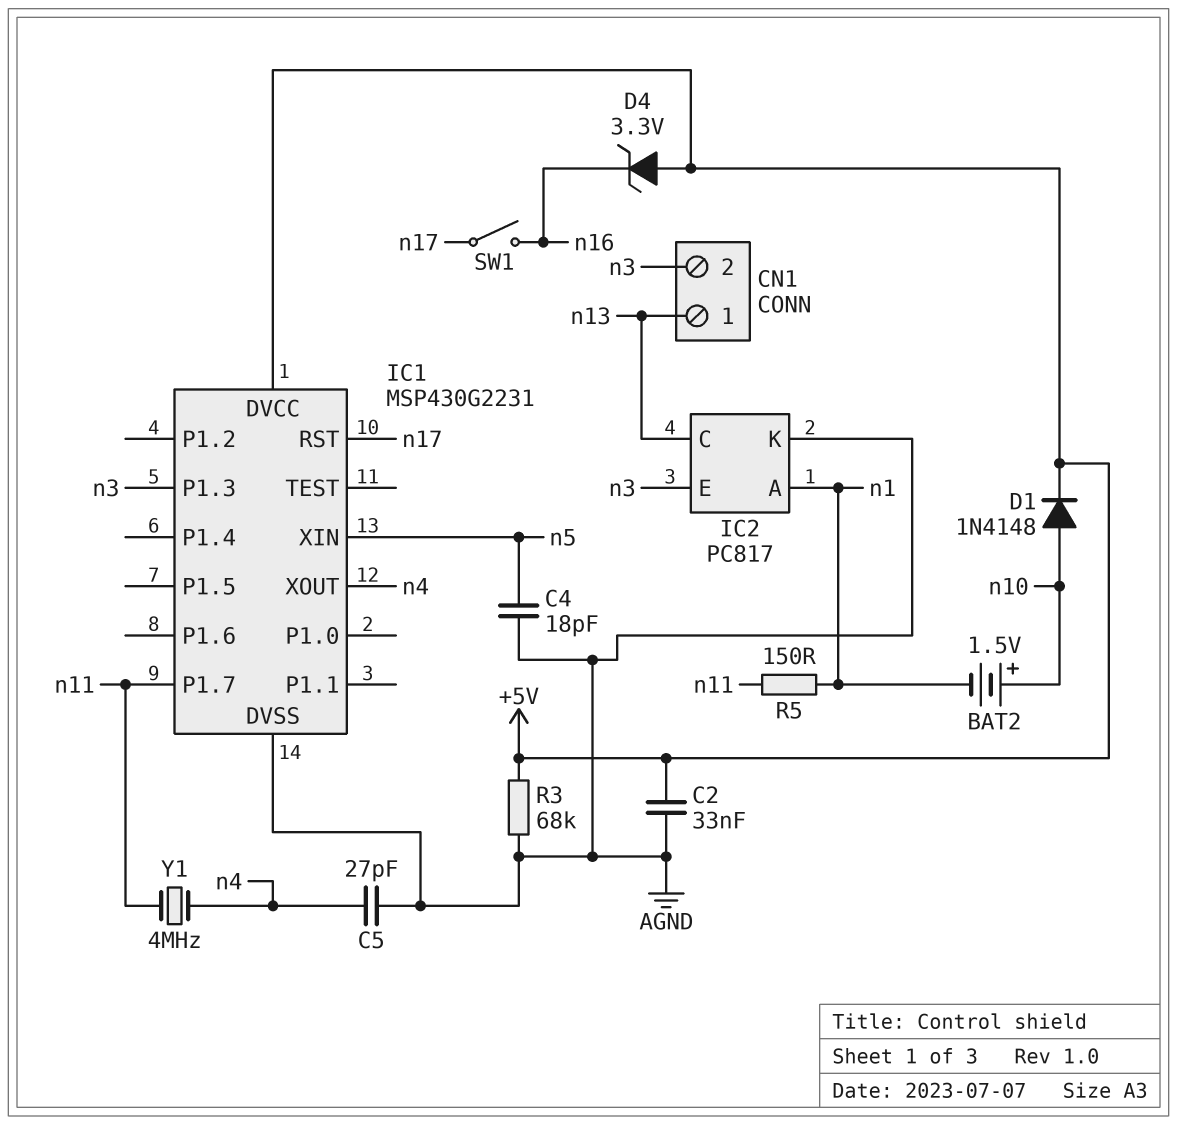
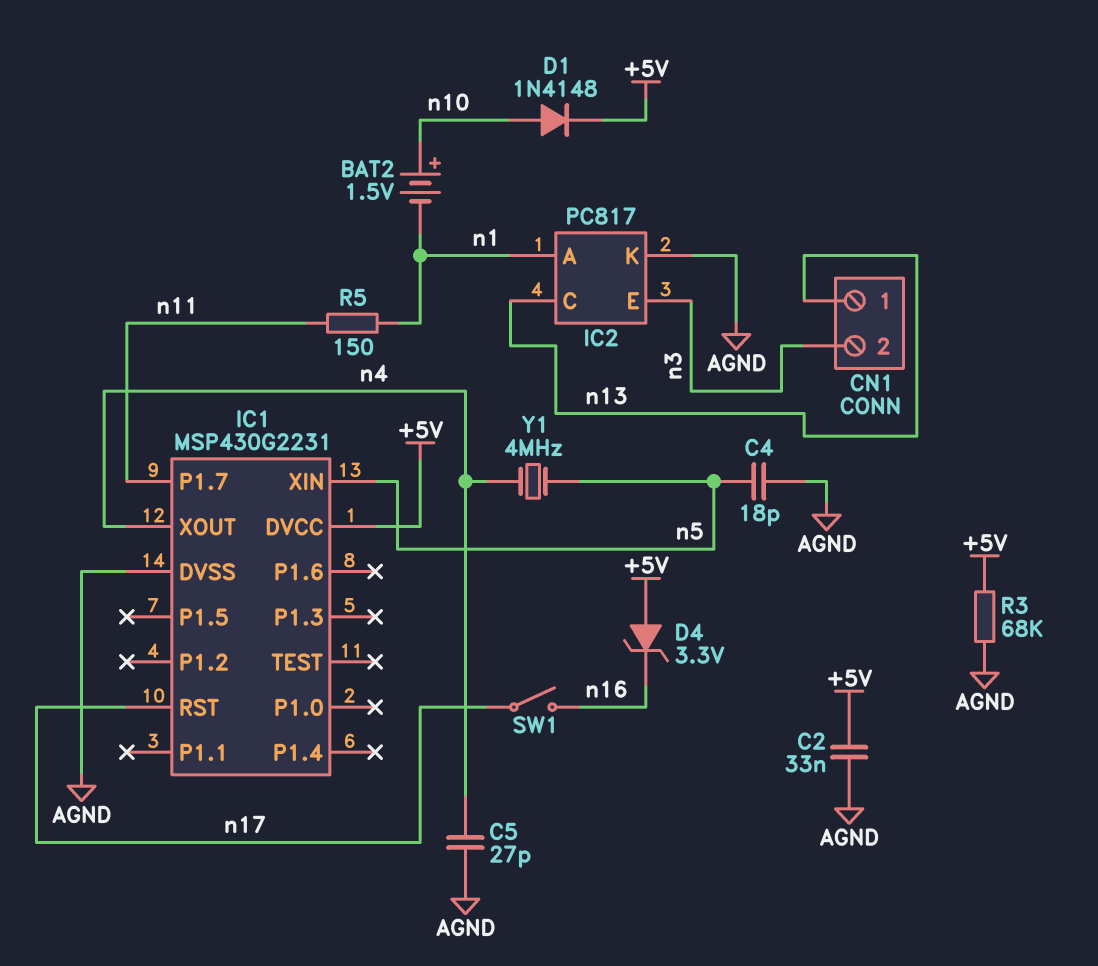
IC1 pin P1.3: n3 -> none
Y1: 4MHz (n4, n11) -> 4MHz (n4, n5)

